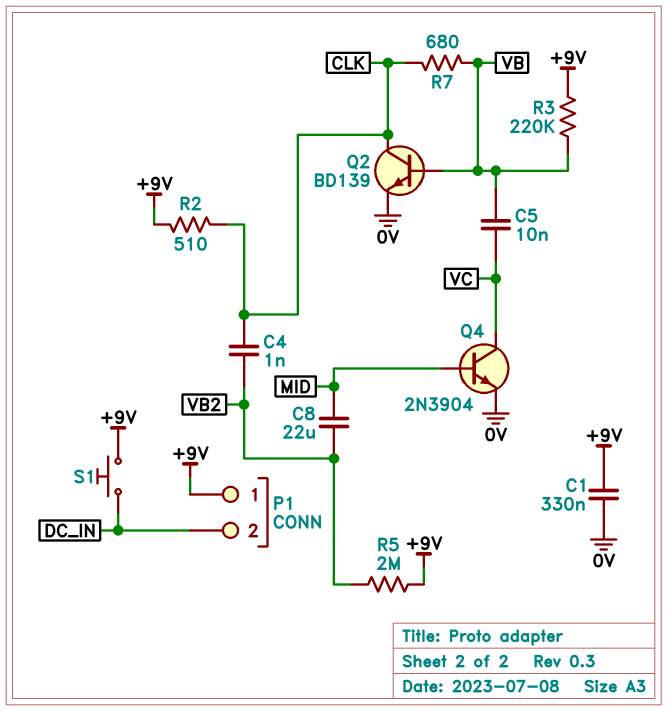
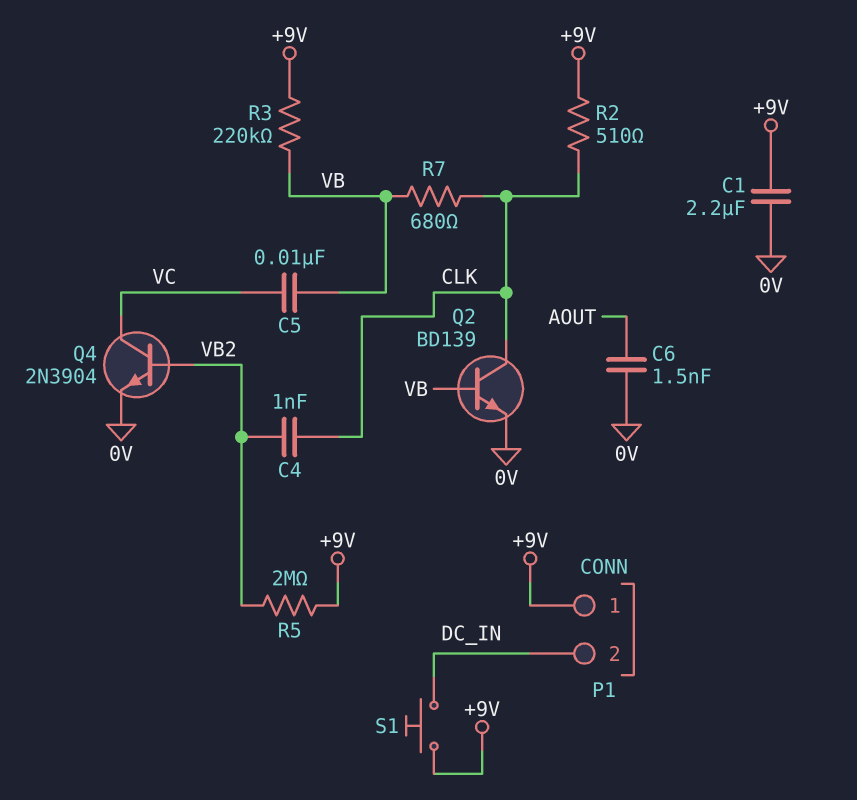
C1: 330nF (+9V, 0V) -> 2.2uF (+9V, 0V)
C6: none -> 1.5nF (0V, AOUT)
C8: 22uF (MID, VB2) -> none
Q4: NPN 2N3904 (B MID, C VC, E 0V) -> NPN 2N3904 (B VB2, C VC, E 0V)

